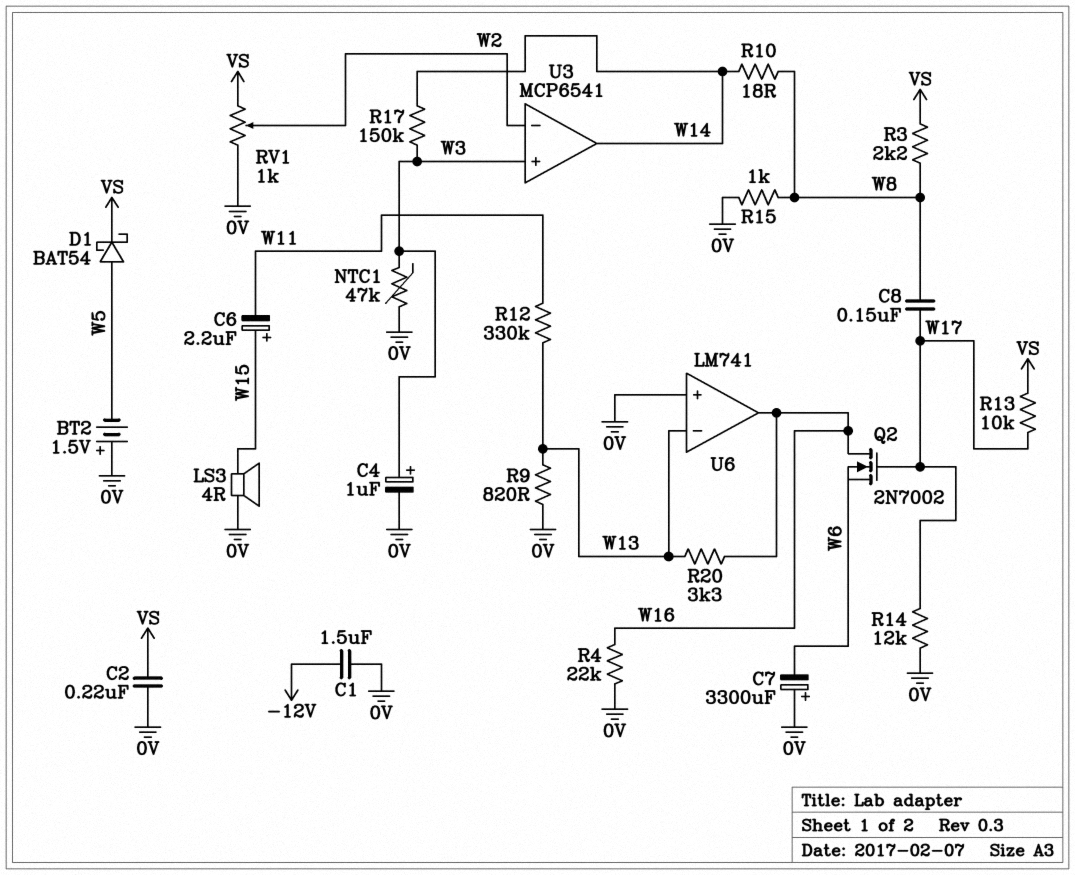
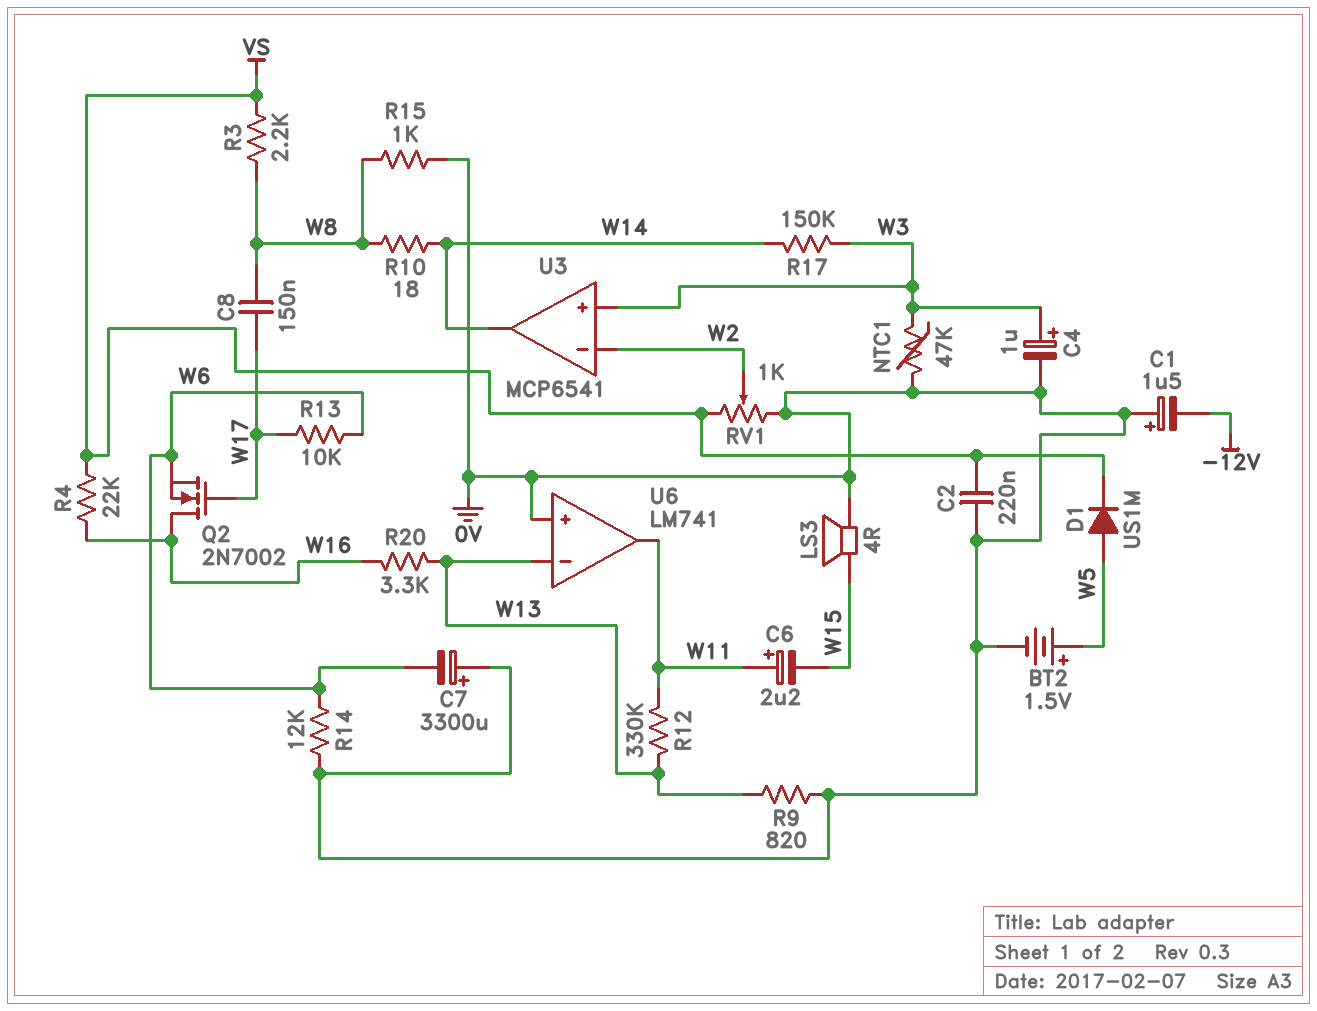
BT2: 1.5V (plus 0V, minus W5) -> 1.5V (plus W5, minus 0V)
C1: 1.5uF (-12V, 0V) -> 1.5uF (plus 0V, minus -12V)
C6: 2.2uF (plus W15, minus W11) -> 2.2uF (plus W11, minus W15)
D1: schottky BAT54 (A W5, K VS) -> diode US1M (A W5, K VS)
R4: 22k (0V, W16) -> 22k (VS, W16)
R13: 10k (VS, W17) -> 10k (W6, W17)
R14: 12k (0V, W17) -> 12k (0V, W6)
U6 pin out: W16 -> W11

